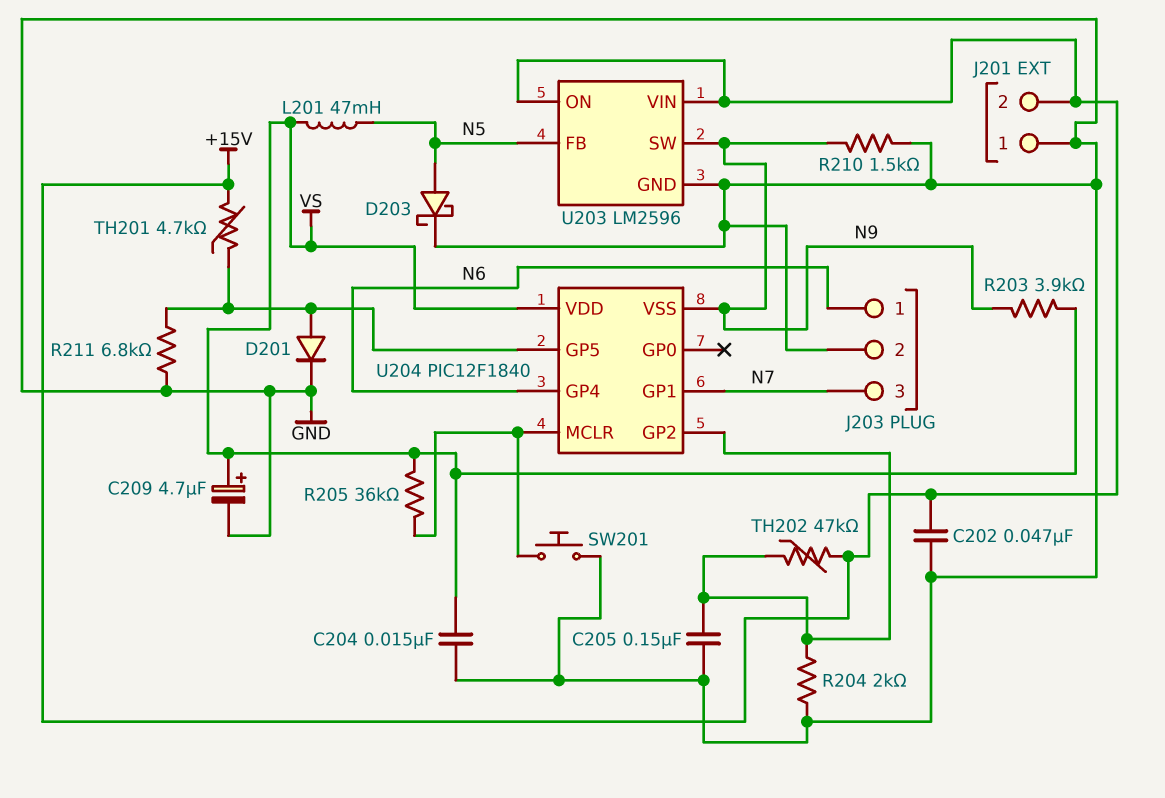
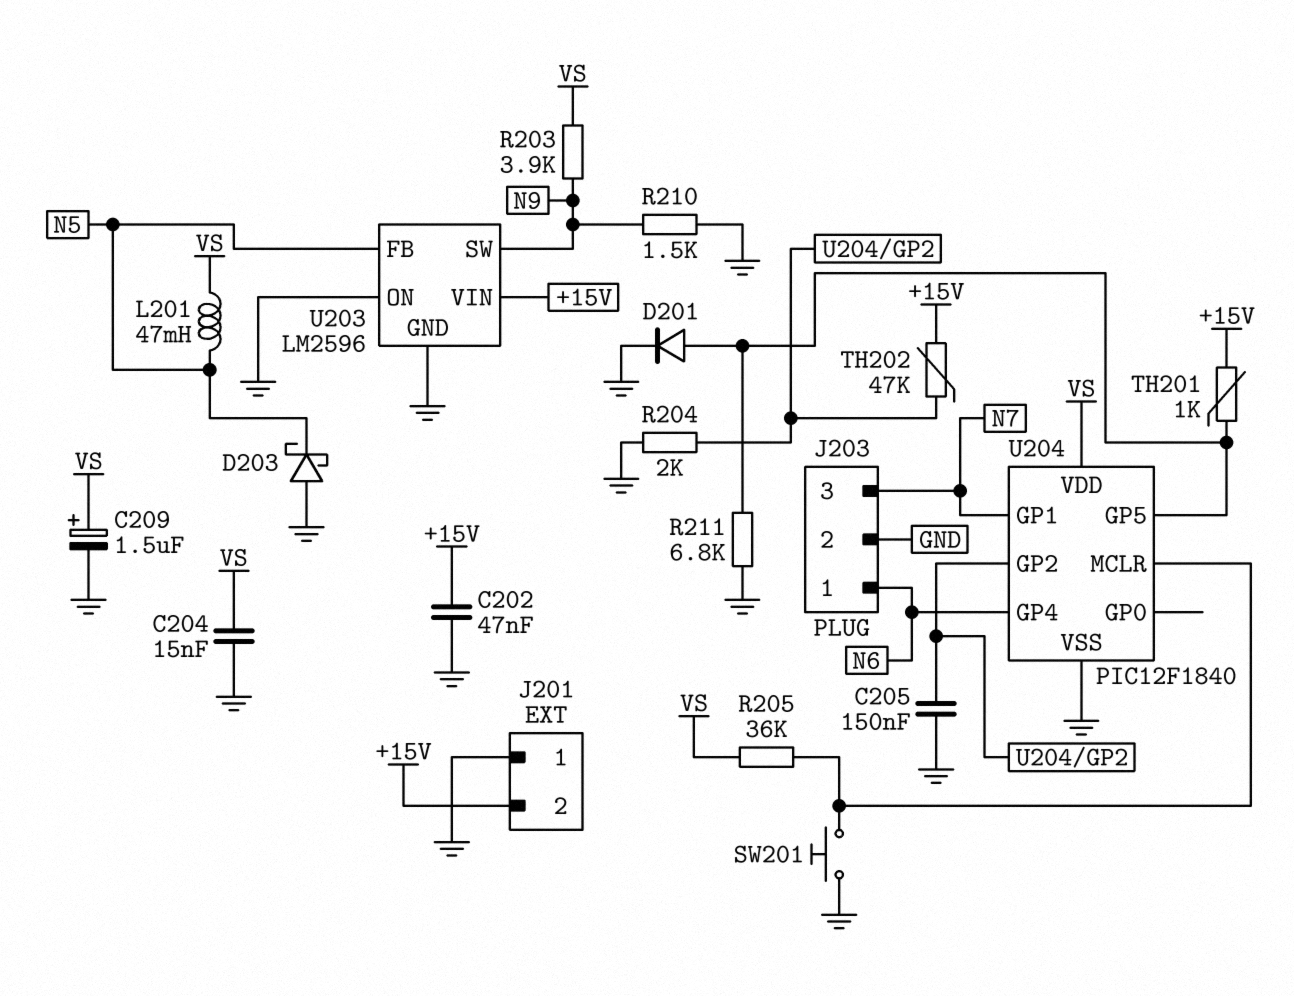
C209: 4.7uF (plus VS, minus GND) -> 1.5uF (plus VS, minus GND)
D203: schottky (A N5, K GND) -> schottky (A GND, K N5)
TH201: 4.7k (+15V, U204/GP5) -> 1k (+15V, U204/GP5)
U203 pin ON: +15V -> GND
U204 pin VSS: N9 -> GND

